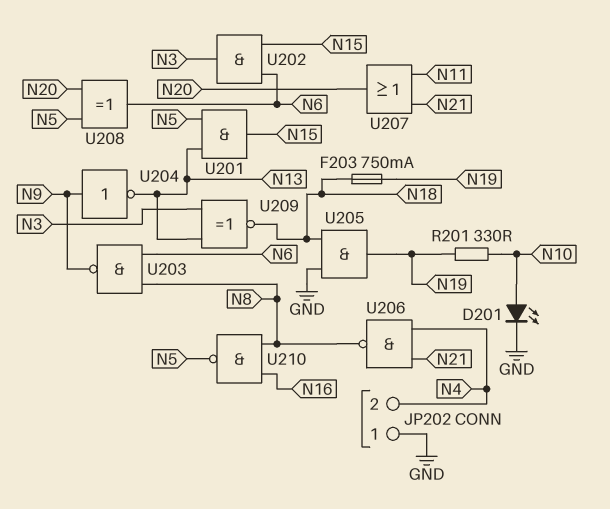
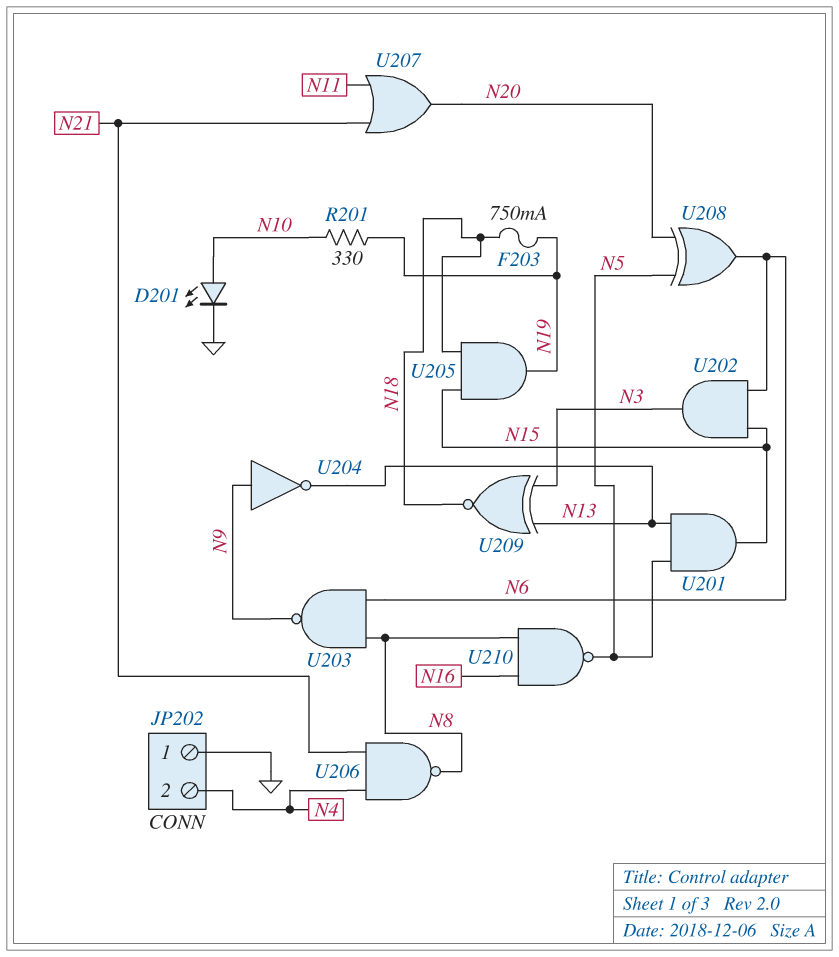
U205: AND (in GND, in N18, out N19) -> AND (in N15, in N18, out N19)

